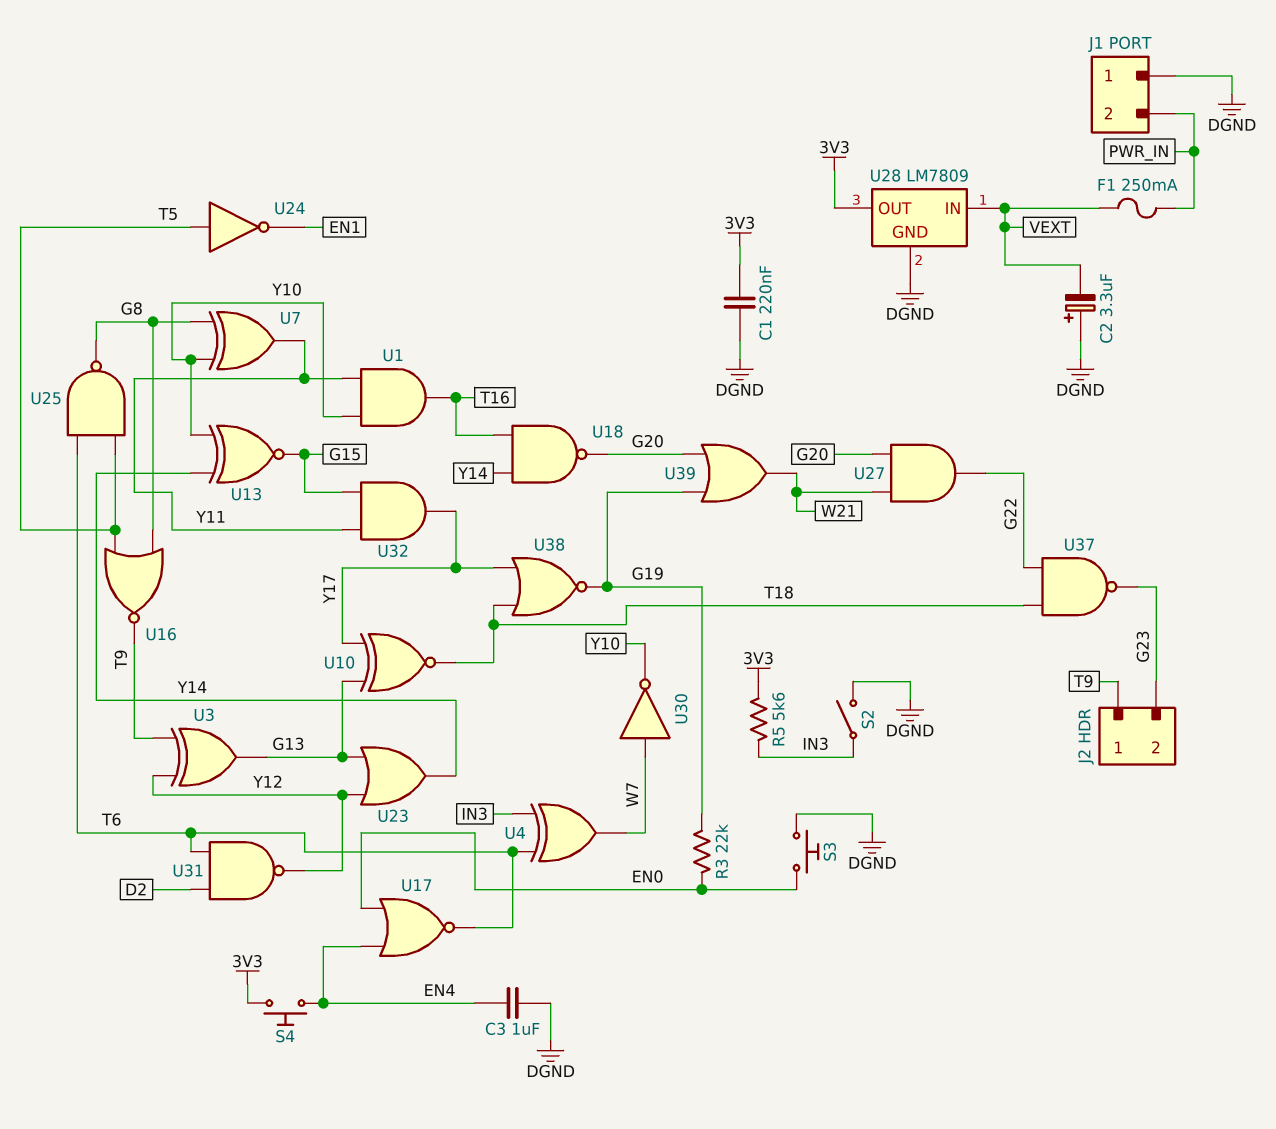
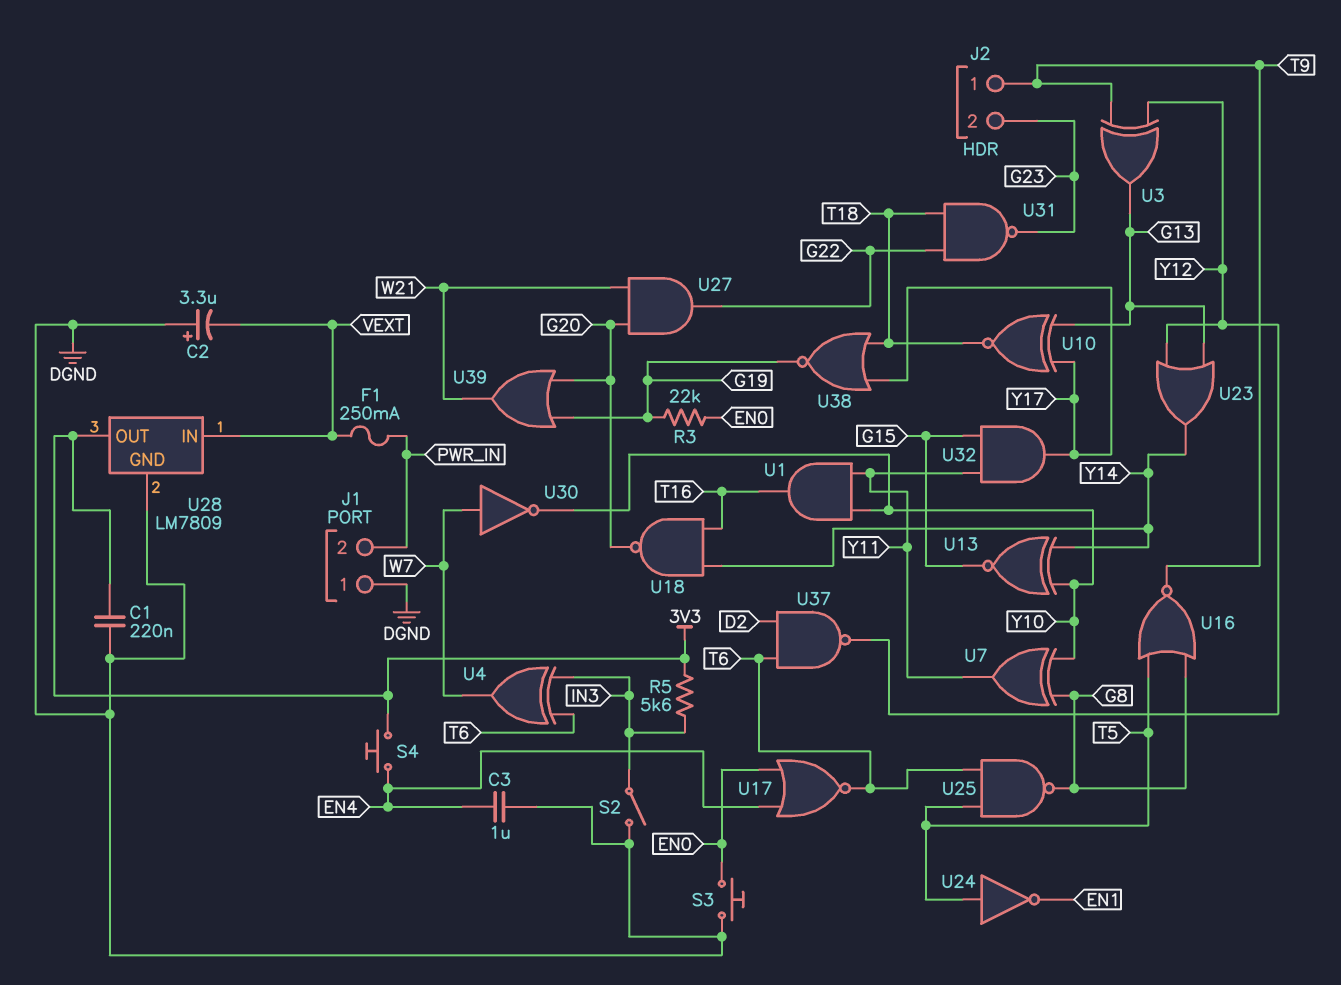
U31: NAND (in D2, in T6, out Y12) -> NAND (in G22, in T18, out G23)
U37: NAND (in G22, in T18, out G23) -> NAND (in D2, in T6, out Y12)

